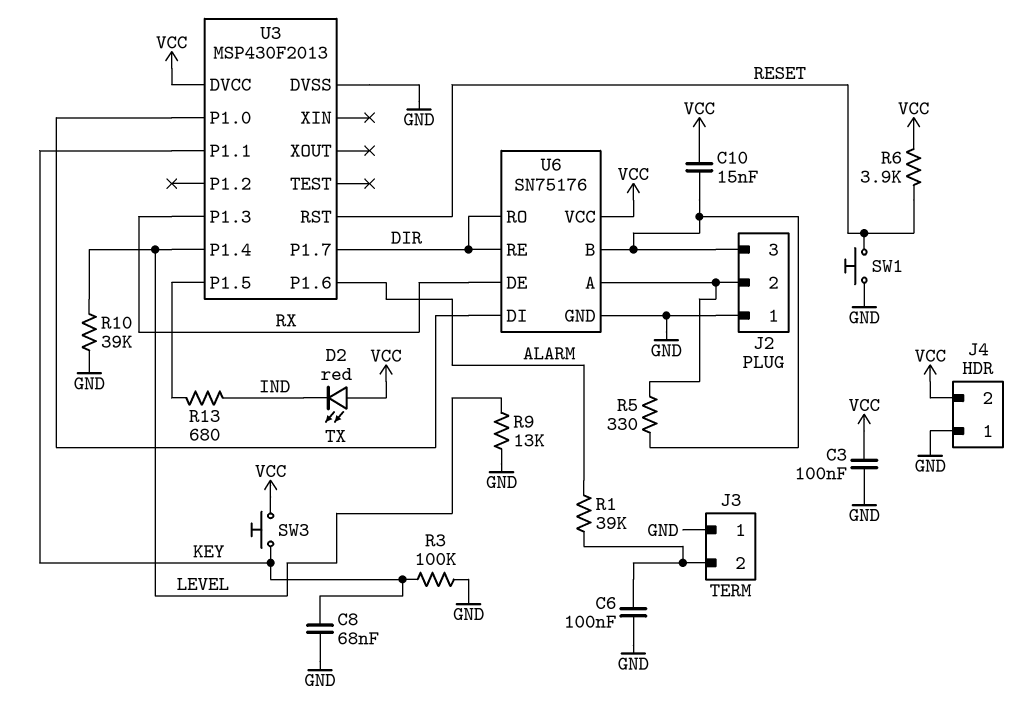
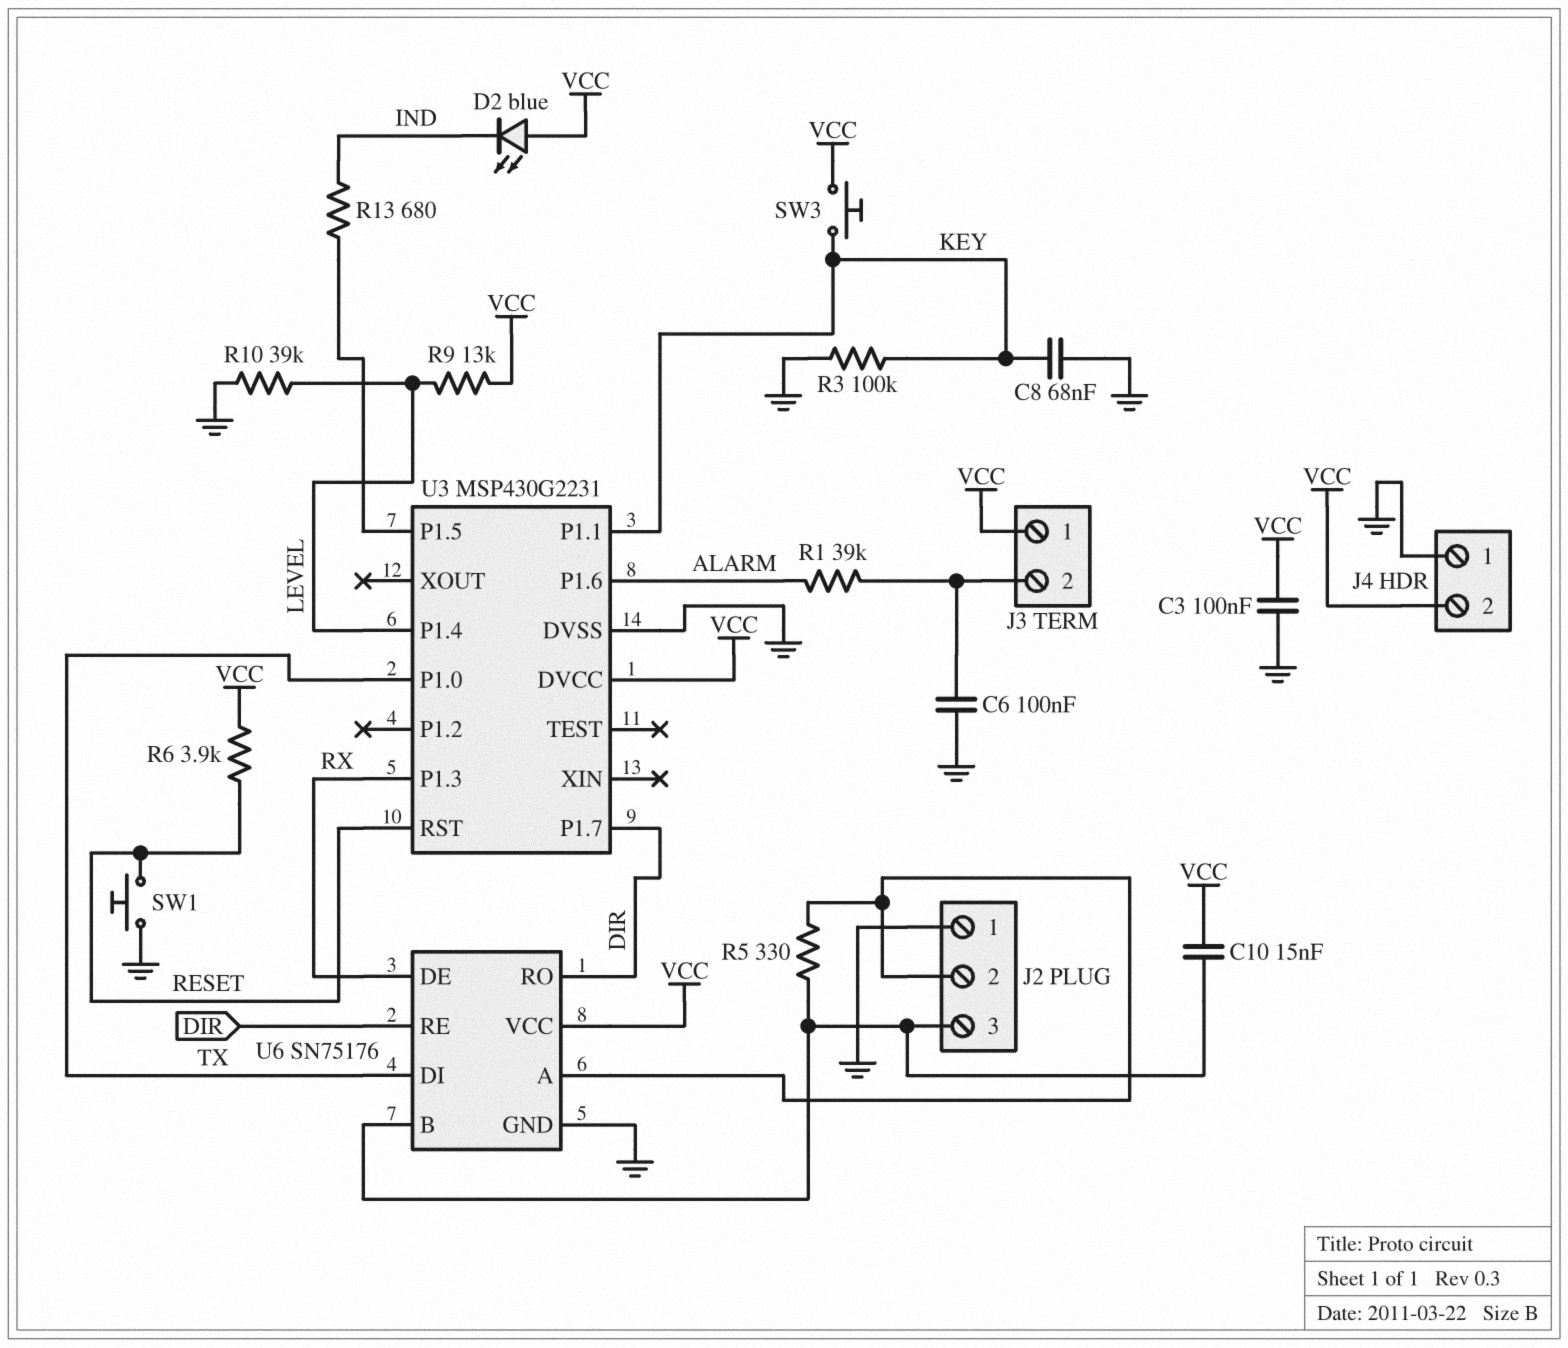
D2: LED red (A VCC, K IND) -> LED blue (A VCC, K IND)
J3 pin 1: GND -> VCC
R9: 13k (GND, LEVEL) -> 13k (LEVEL, VCC)
U3: MSP430F2013 -> MSP430G2231

